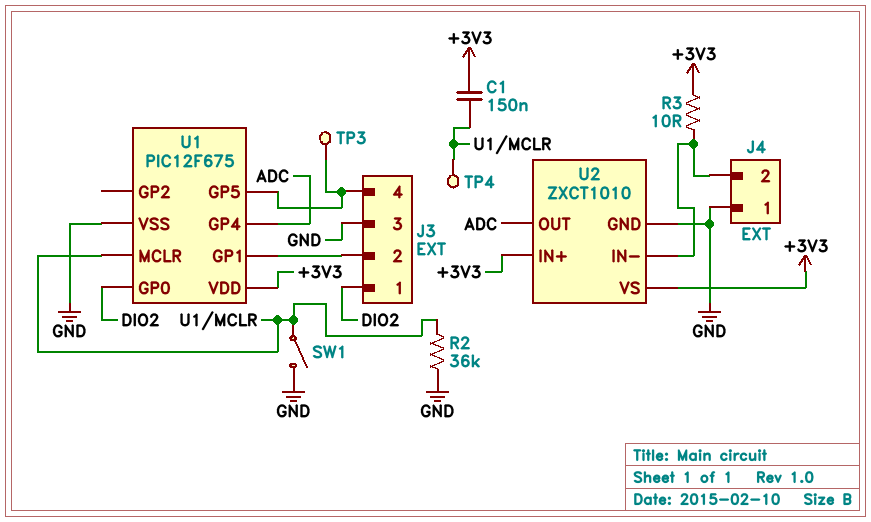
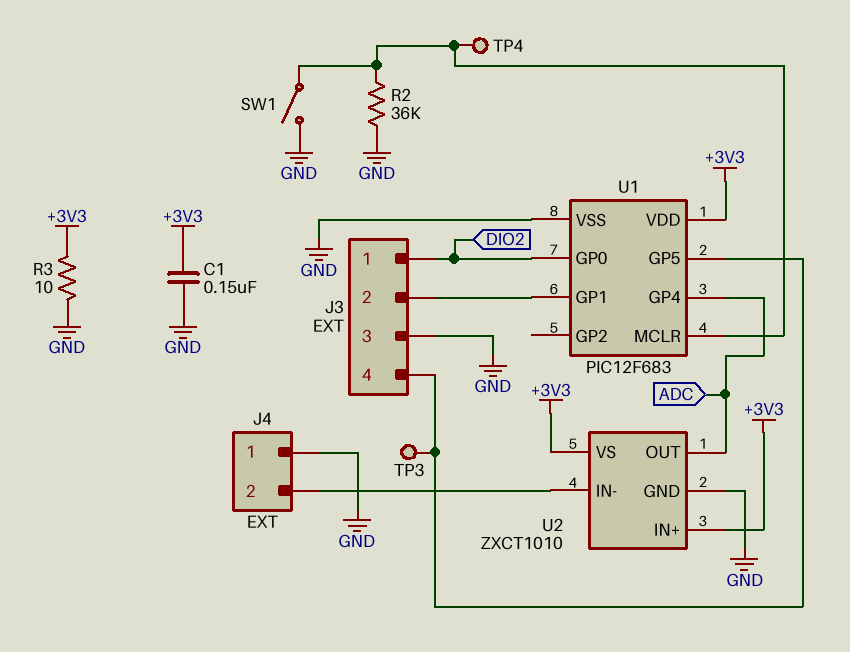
C1: 150nF (+3V3, U1/MCLR) -> 150nF (+3V3, GND)
R3: 10 (+3V3, J4/2) -> 10 (+3V3, GND)
U1: PIC12F675 -> PIC12F683

